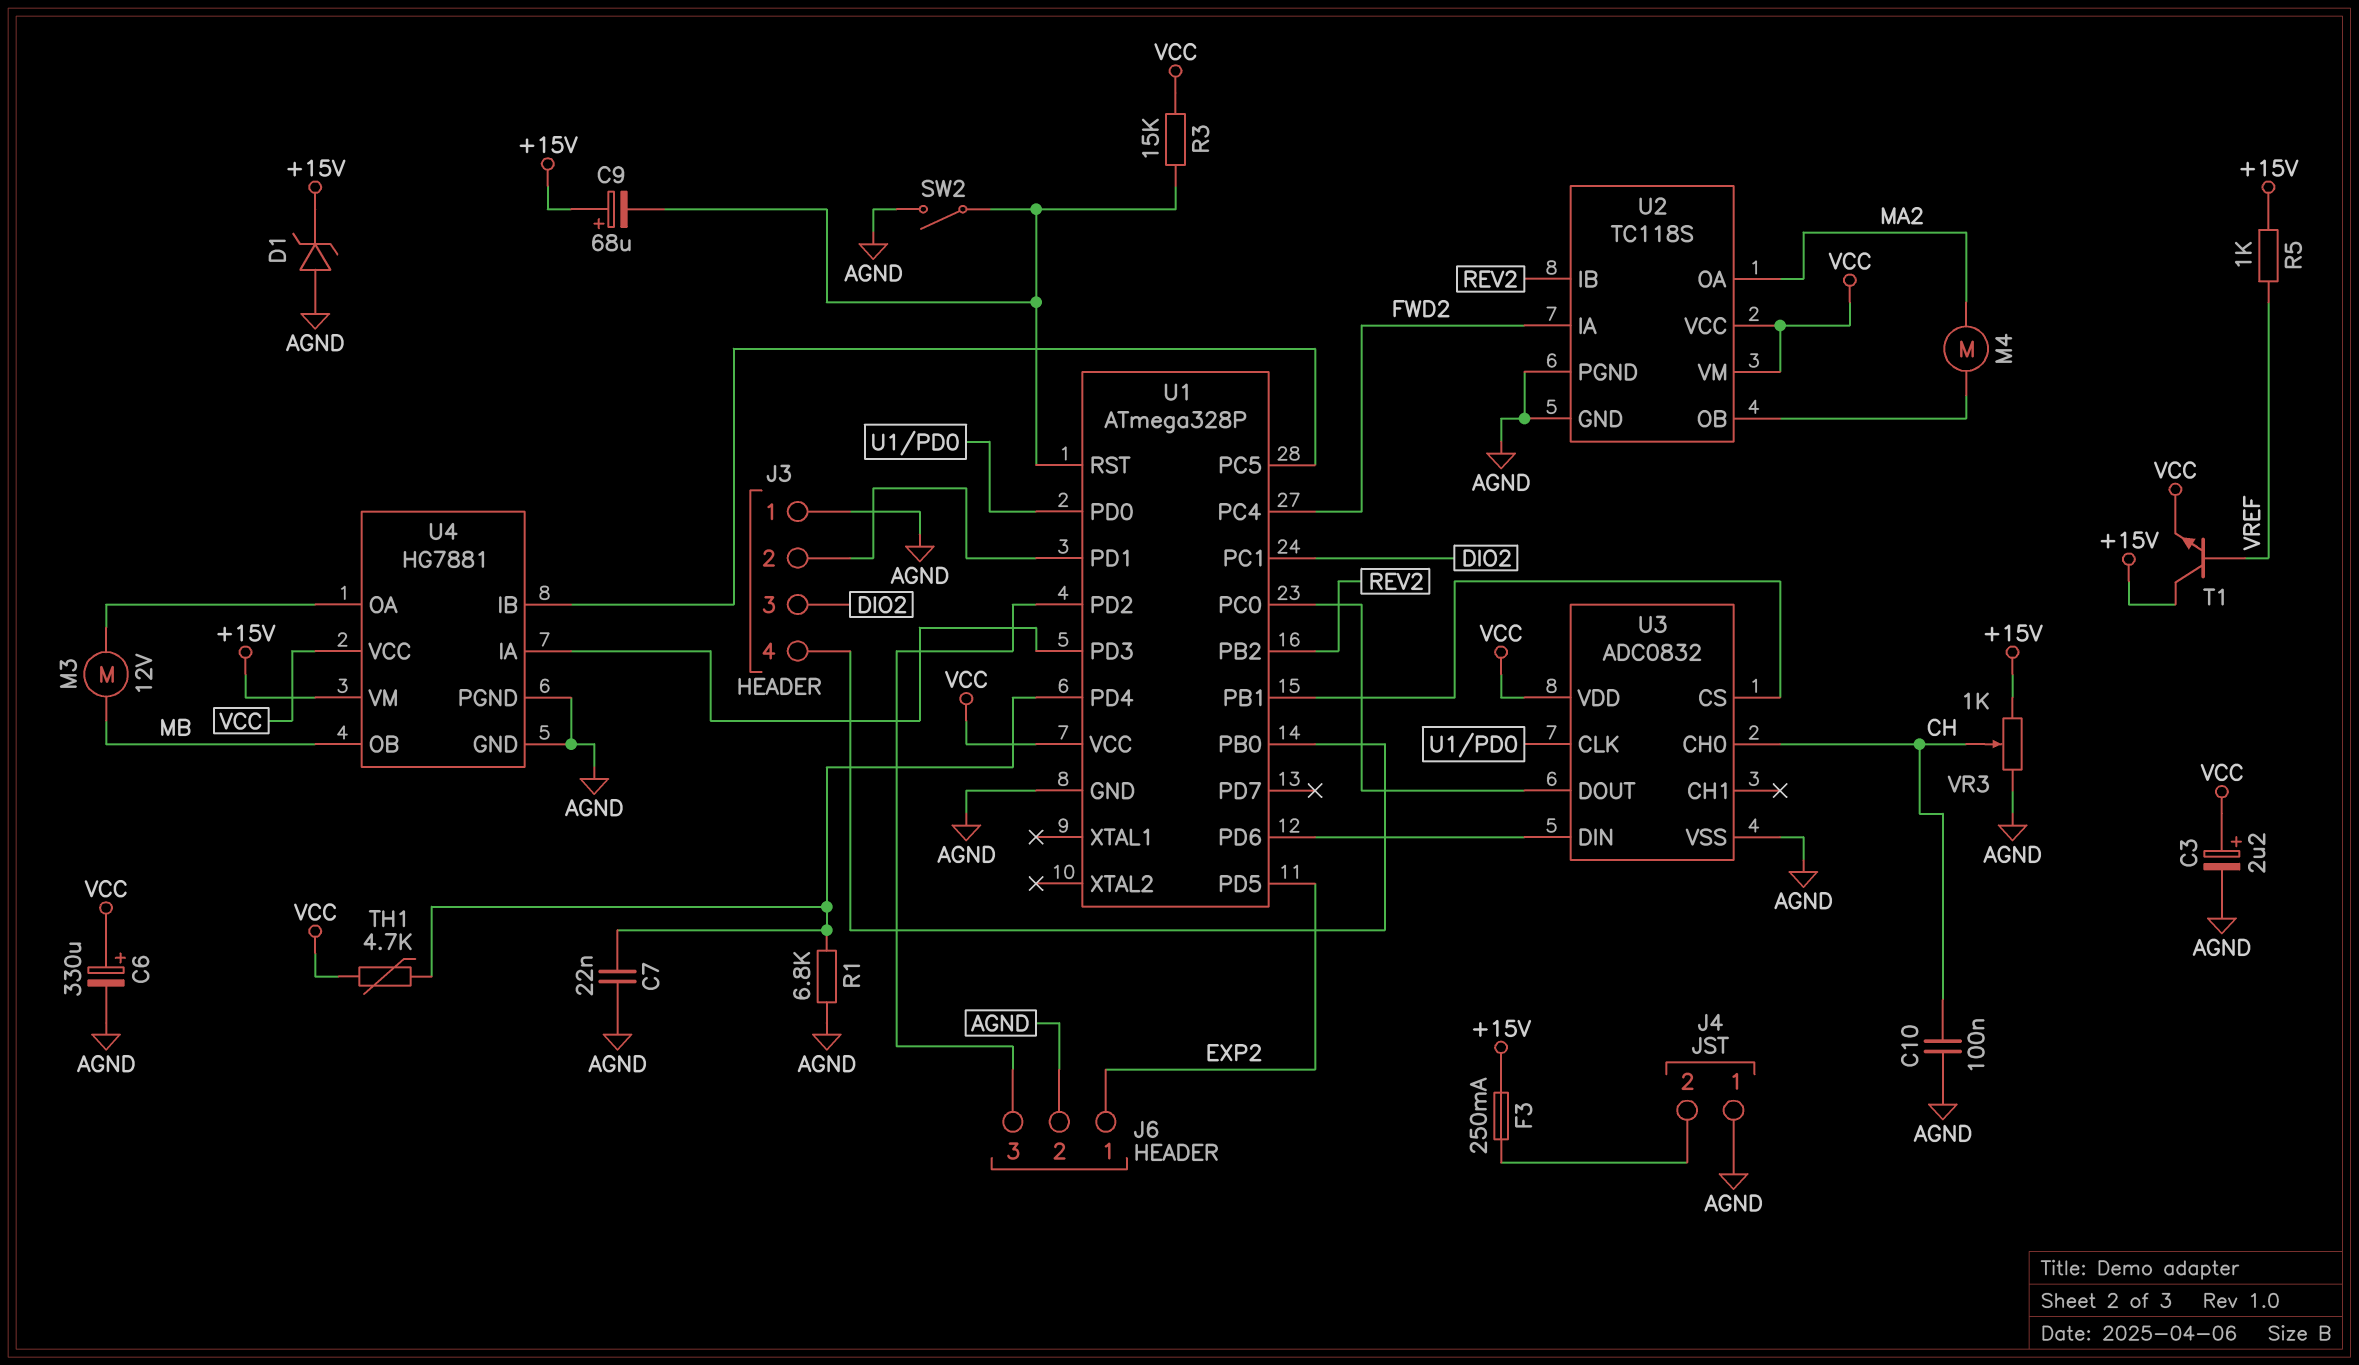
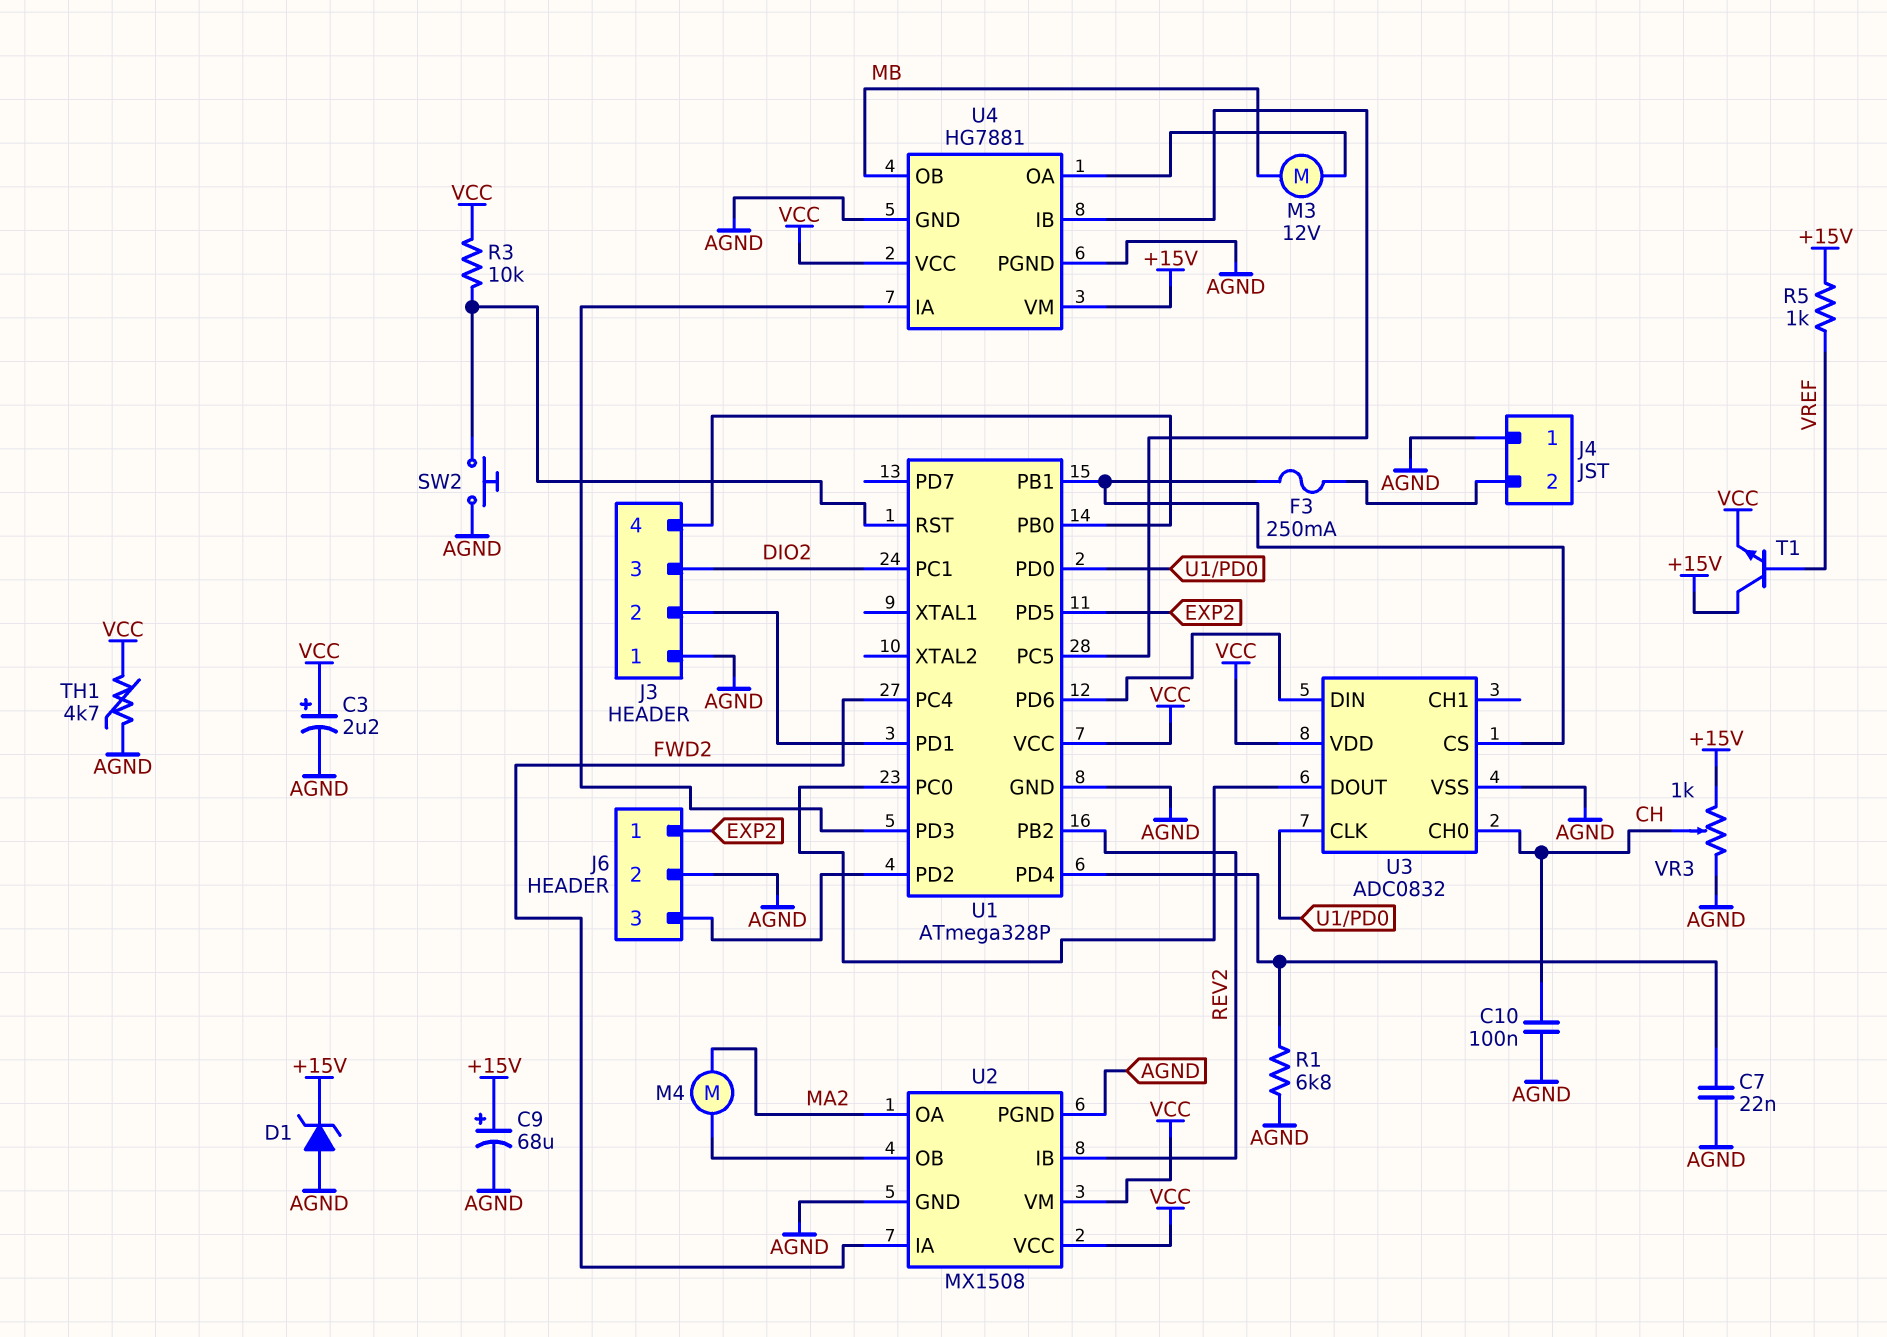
C6: 330uF (plus VCC, minus AGND) -> none
C9: 68uF (plus +15V, minus U1/RST) -> 68uF (plus +15V, minus AGND)
F3: 250mA (+15V, J4/2) -> 250mA (J4/2, U1/PB1)
R3: 15k (U1/RST, VCC) -> 10k (U1/RST, VCC)
SW2: switch (AGND, U1/RST) -> button (AGND, U1/RST)
TH1: 4.7k (U1/PD4, VCC) -> 4.7k (AGND, VCC)
U2: TC118S -> MX1508

